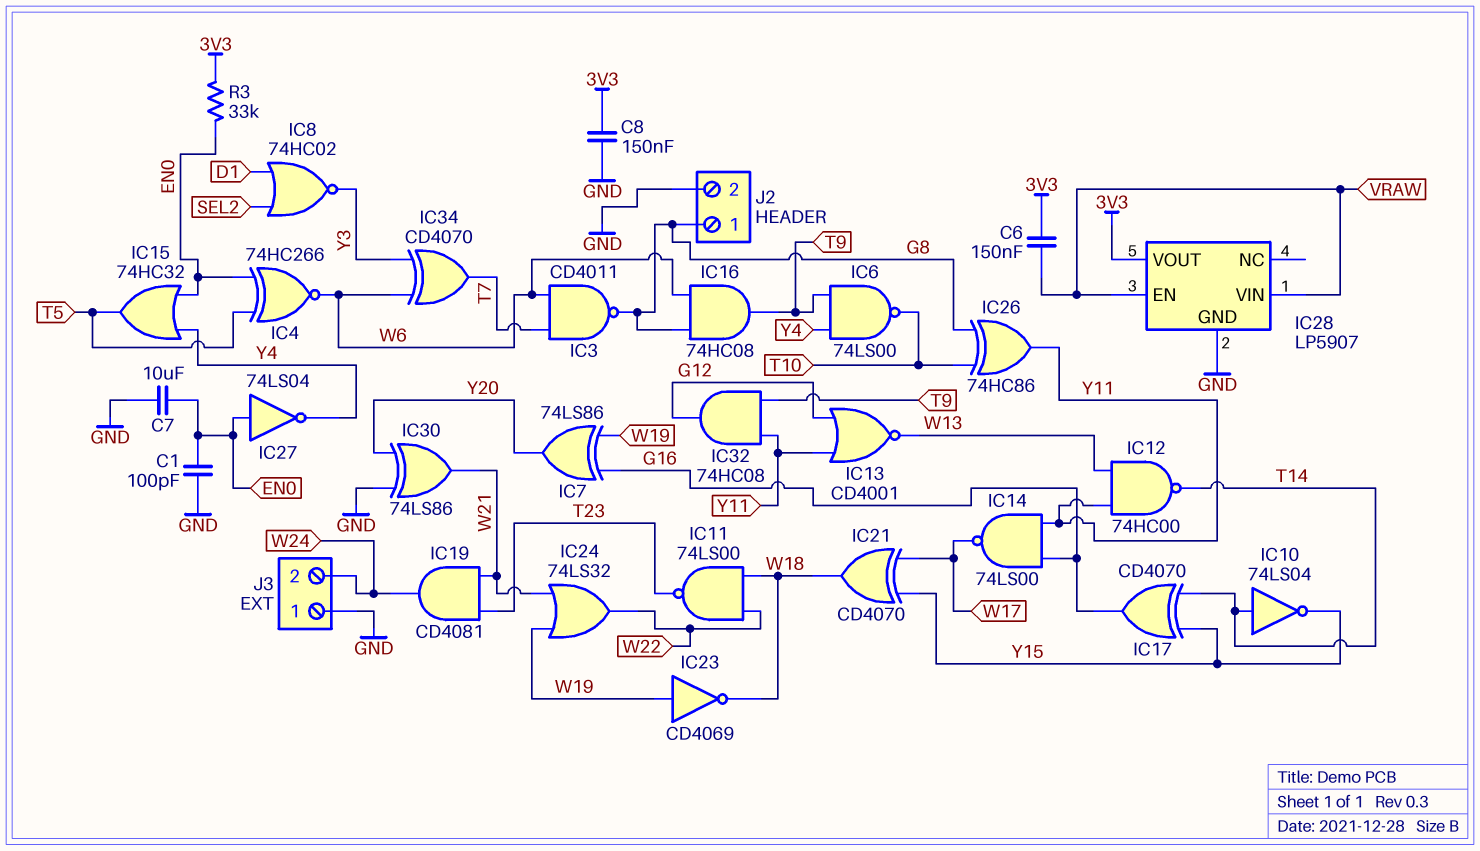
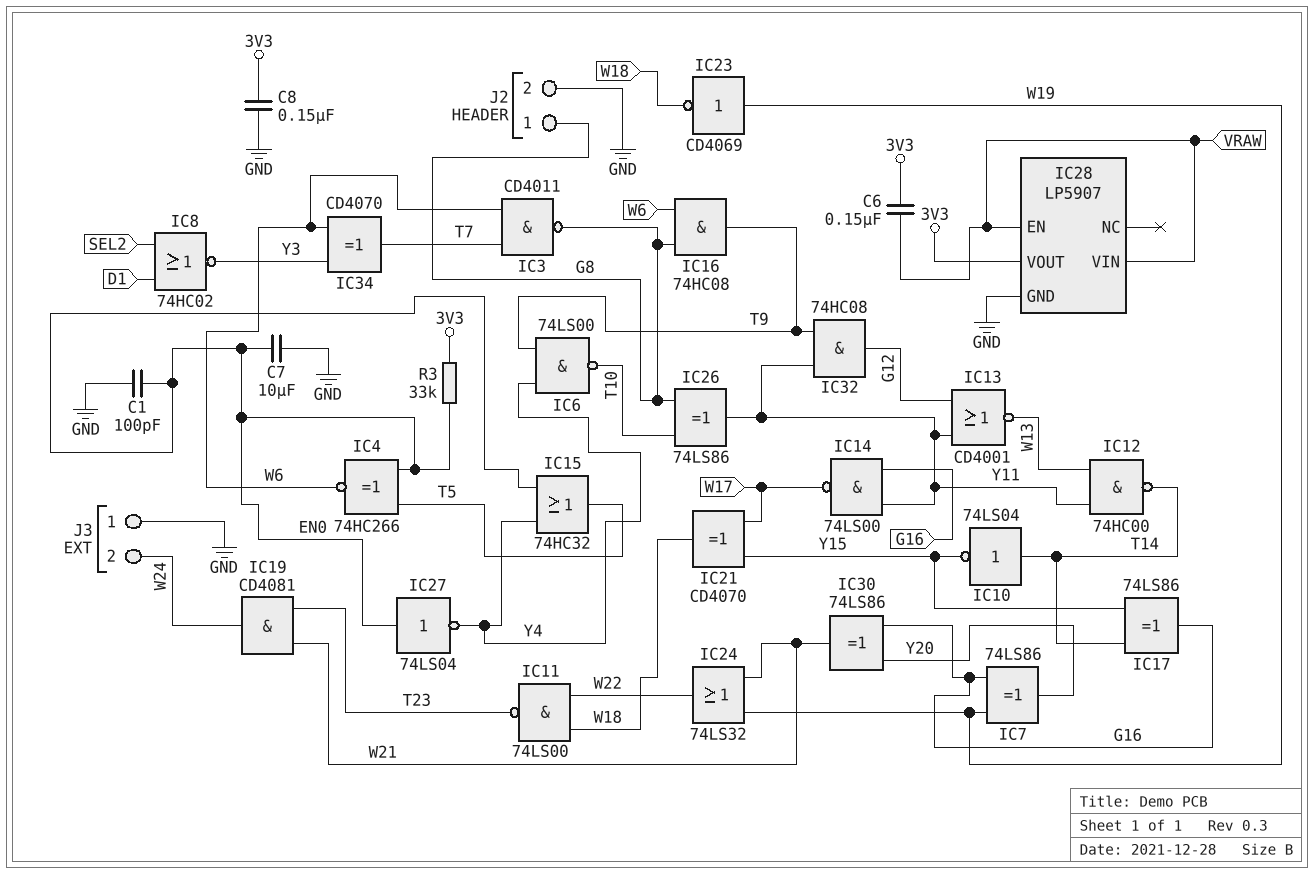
IC17: XOR CD4070 (in T14, in Y15, out G16) -> XOR 74LS86 (in T14, in Y15, out G16)
IC26: XOR 74HC86 (in G8, in T10, out Y11) -> XOR 74LS86 (in G8, in T10, out Y11)
IC30: XOR 74LS86 (in GND, in Y20, out W21) -> XOR 74LS86 (in G16, in Y20, out W21)

